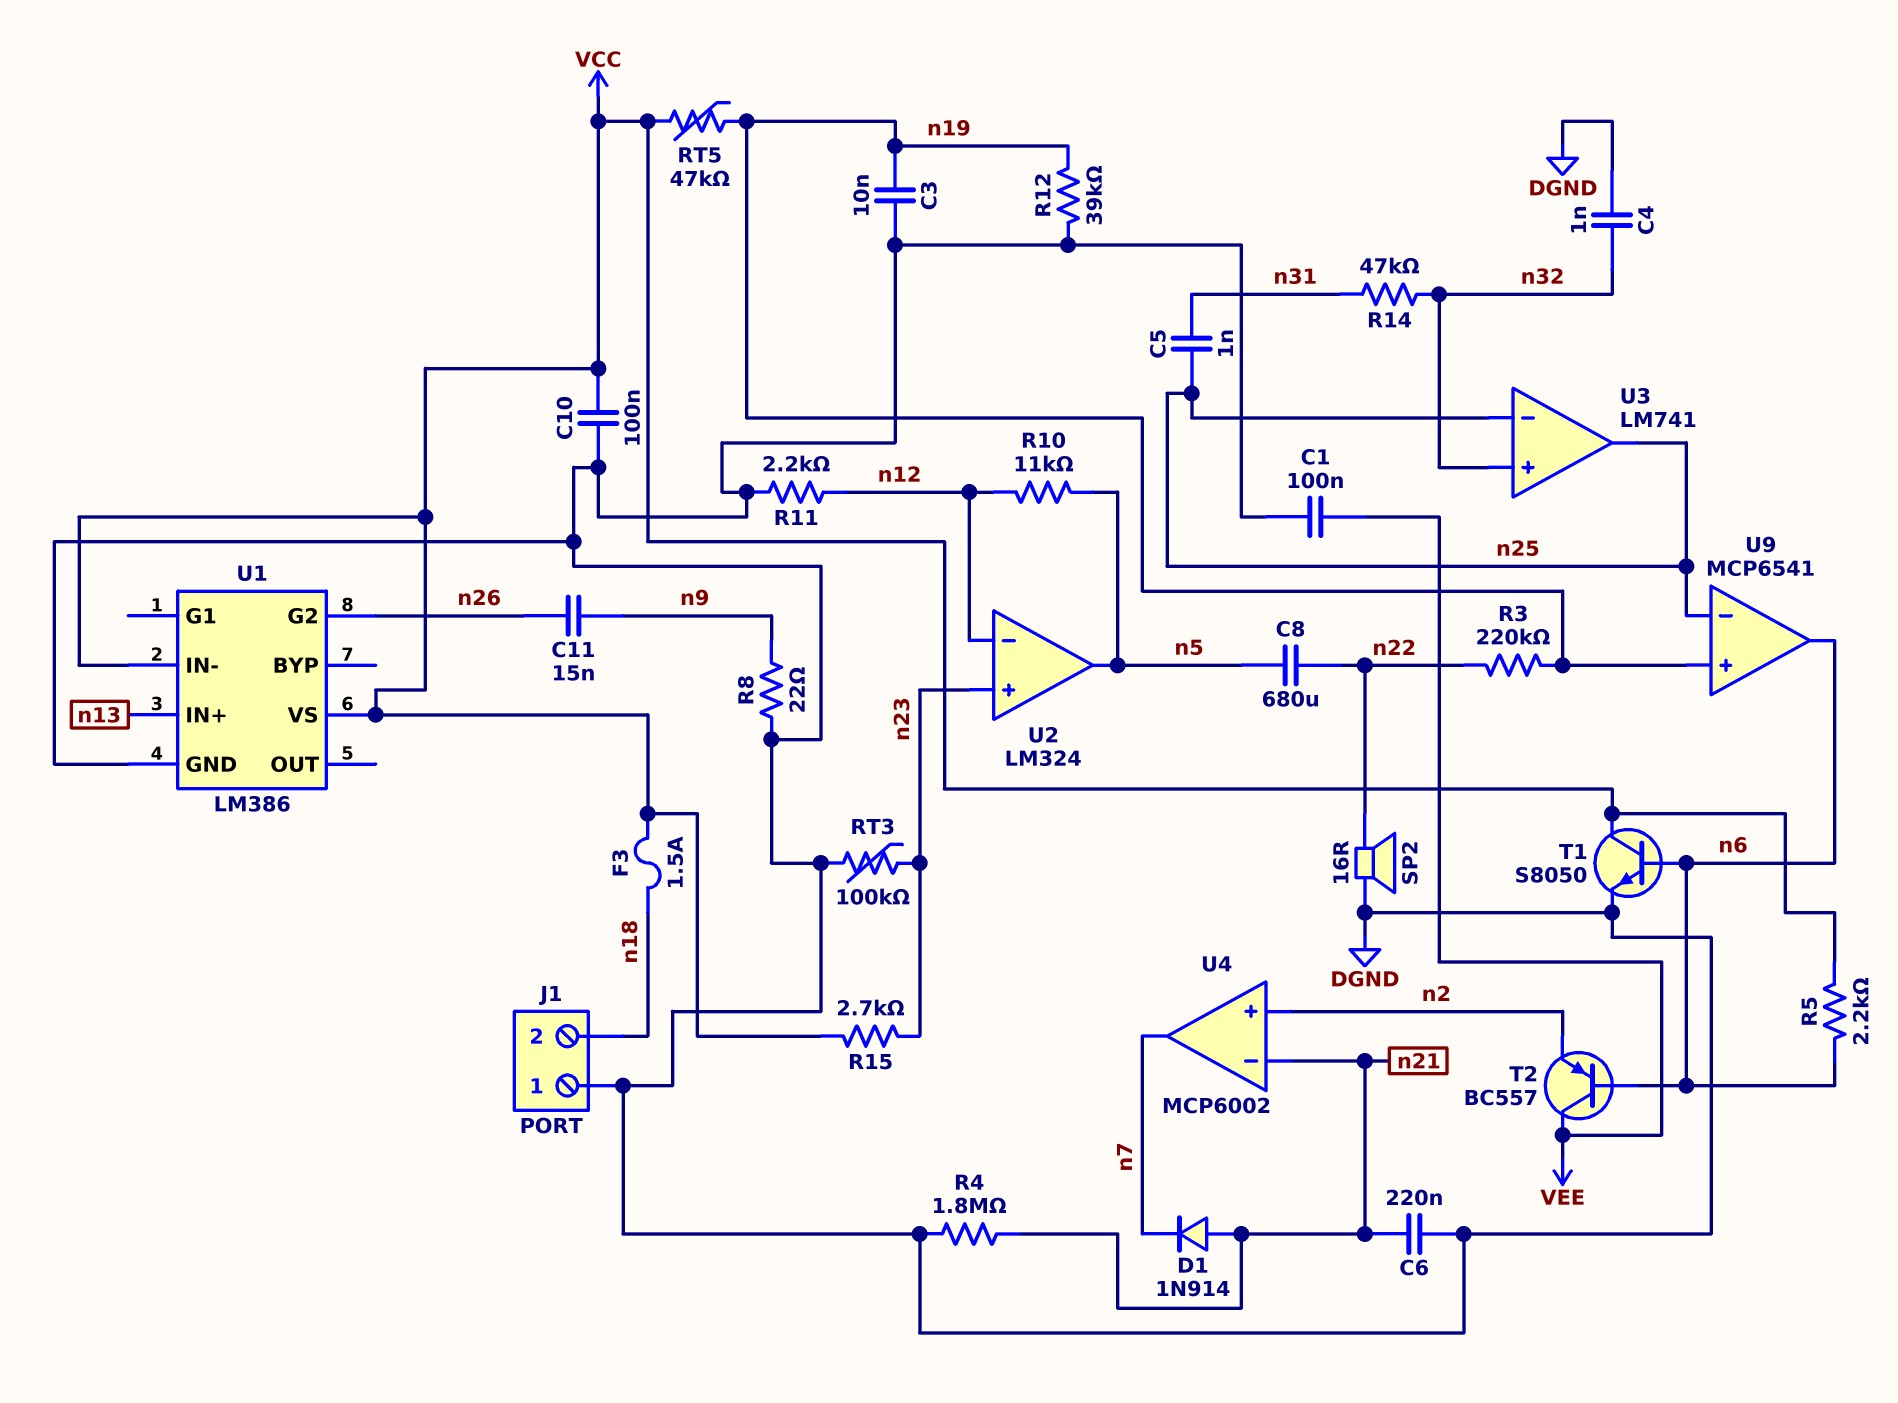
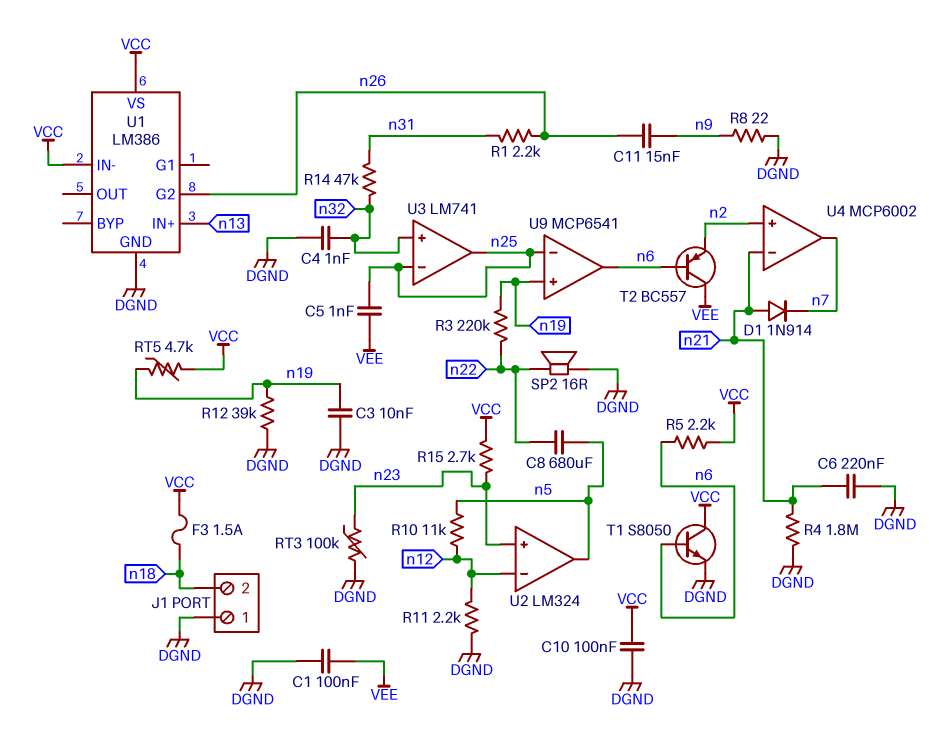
C5: 1nF (n25, n31) -> 1nF (VEE, n25)
R1: none -> 2.2k (n26, n31)
RT5: 47k (VCC, n19) -> 4.7k (VCC, n19)

